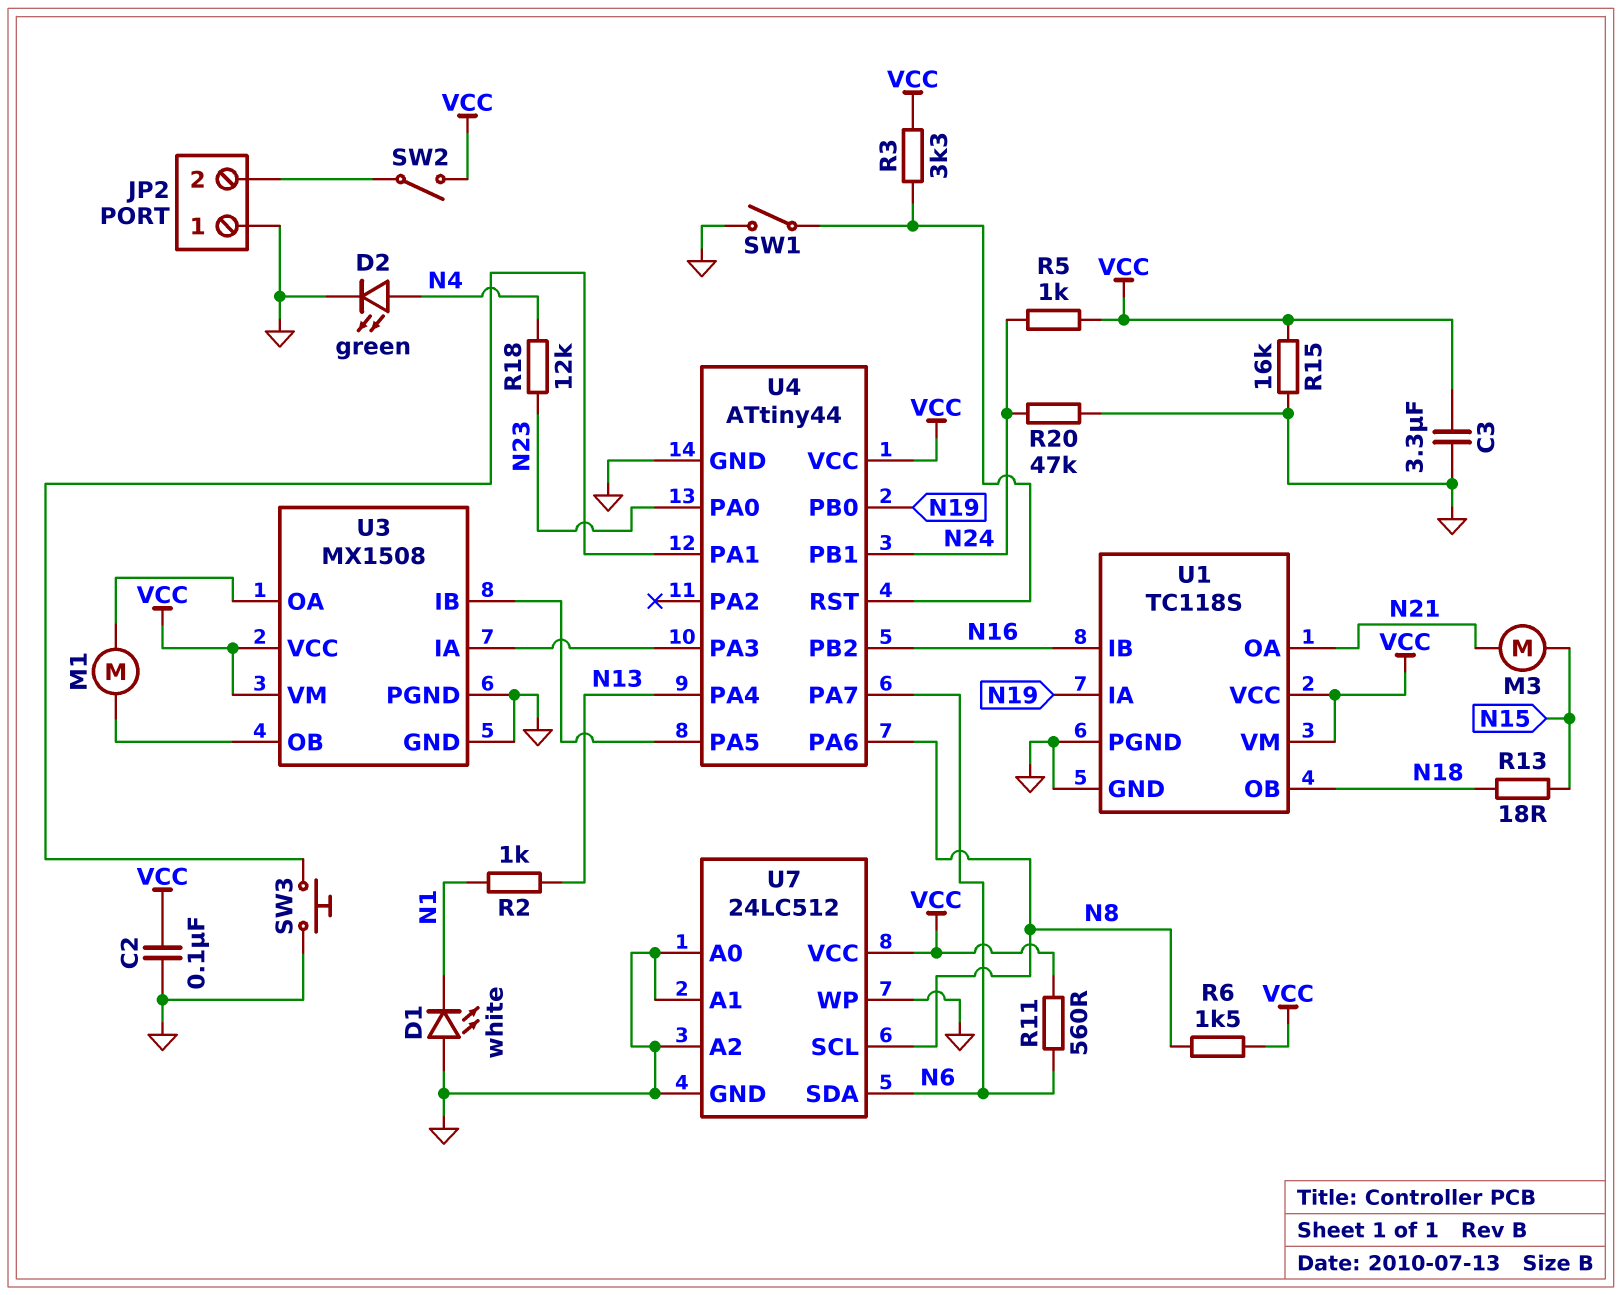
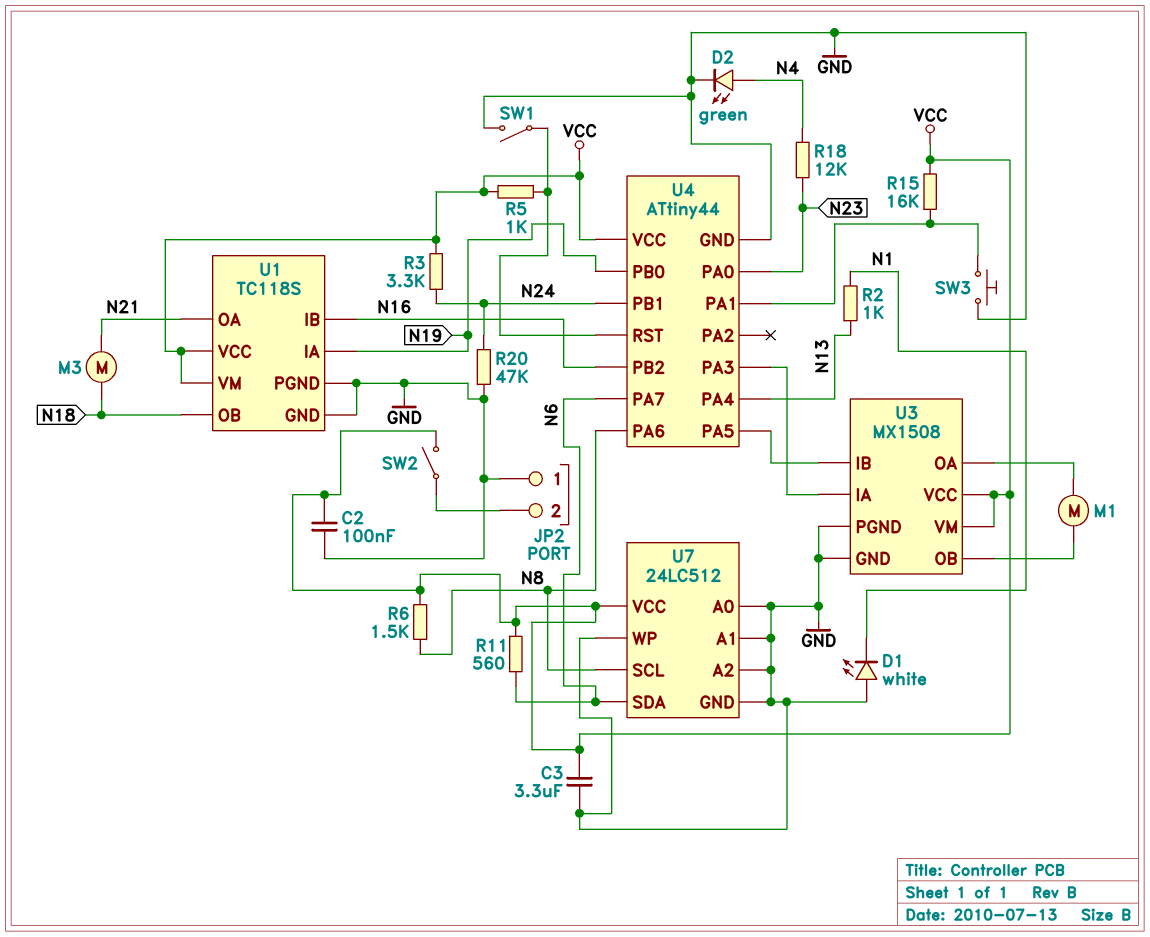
M3: motor (N15, N21) -> motor (N18, N21)
R3: 3.3k (U4/RST, VCC) -> 3.3k (N24, VCC)
R5: 1k (N24, VCC) -> 1k (U4/RST, VCC)
R13: 18 (N15, N18) -> none
R15: 16k (GND, VCC) -> 16k (U4/PA1, VCC)

